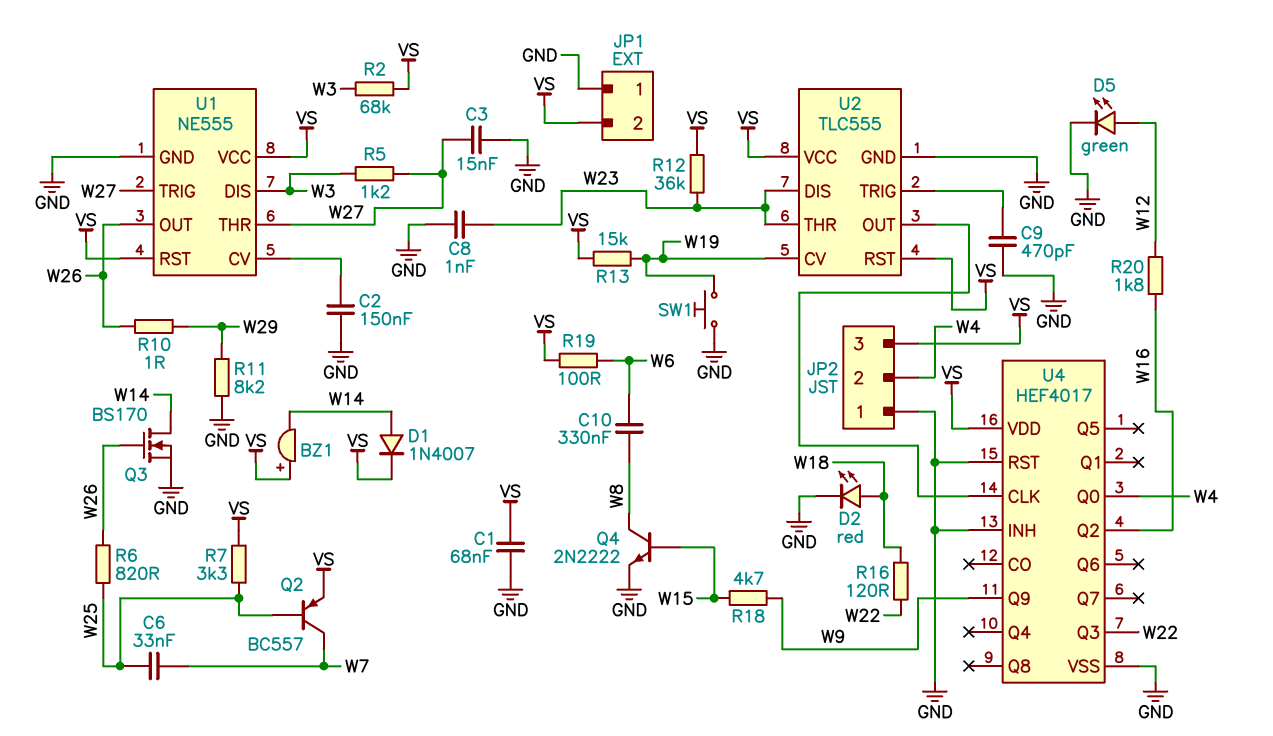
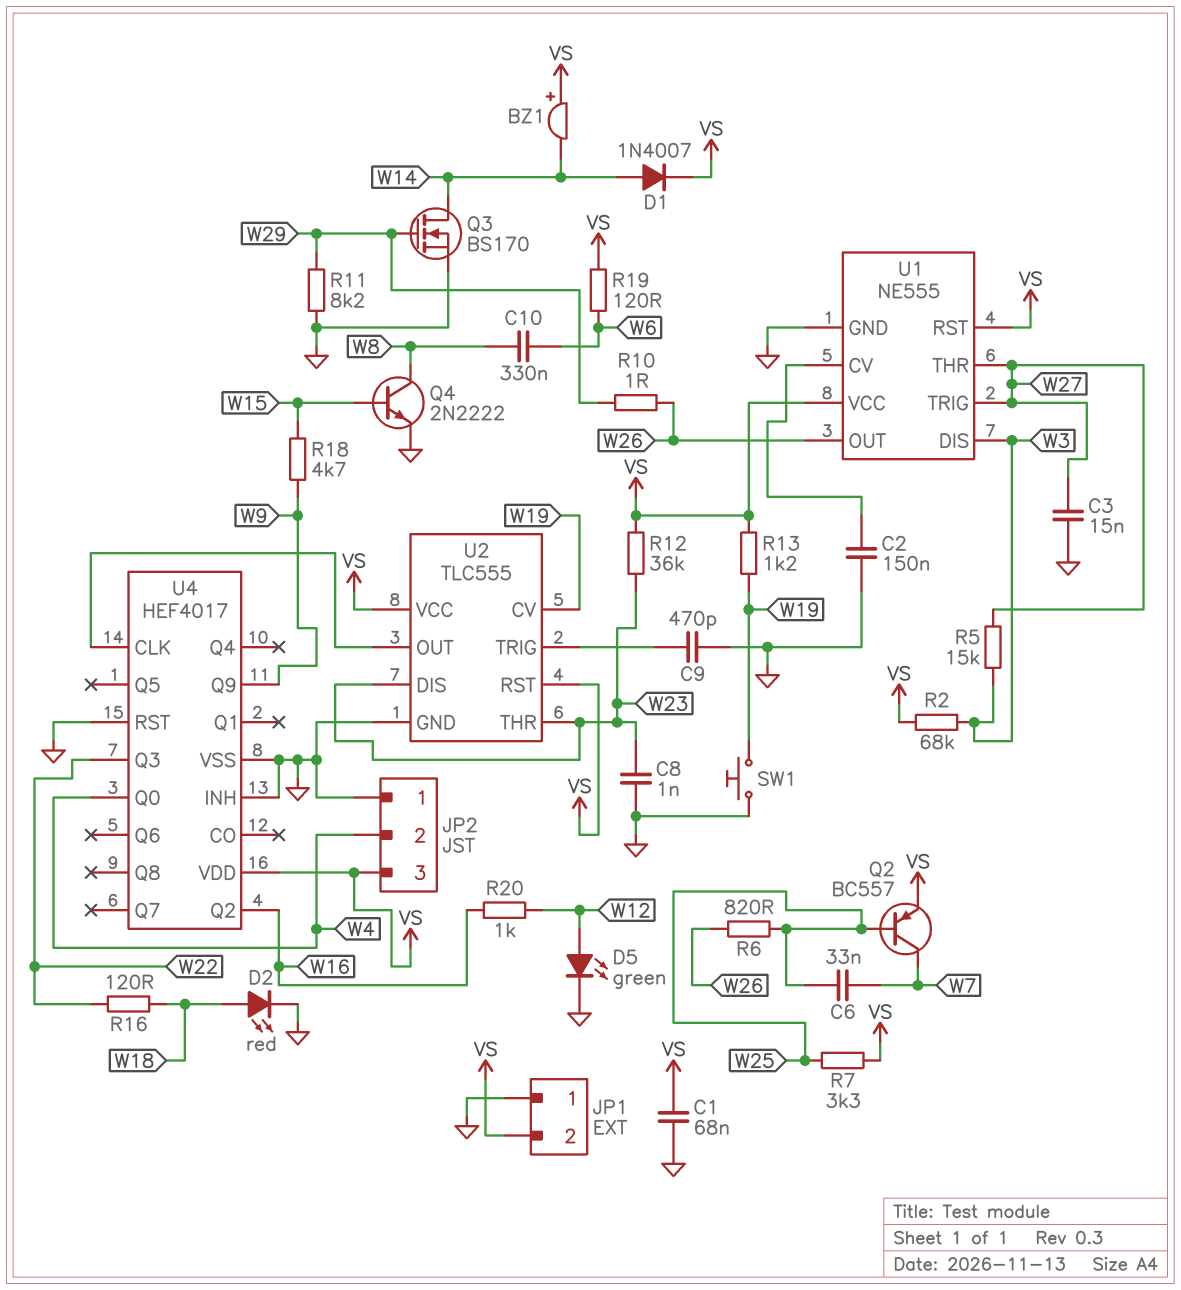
Q3: NMOS BS170 (G W26, D W14, S GND) -> NMOS BS170 (G W29, D W14, S GND)
R5: 1.2k (W3, W27) -> 15k (W3, W27)
R13: 15k (VS, W19) -> 1.2k (VS, W19)
R19: 100 (VS, W6) -> 120 (VS, W6)
R20: 1.8k (W12, W16) -> 1k (W12, W16)

